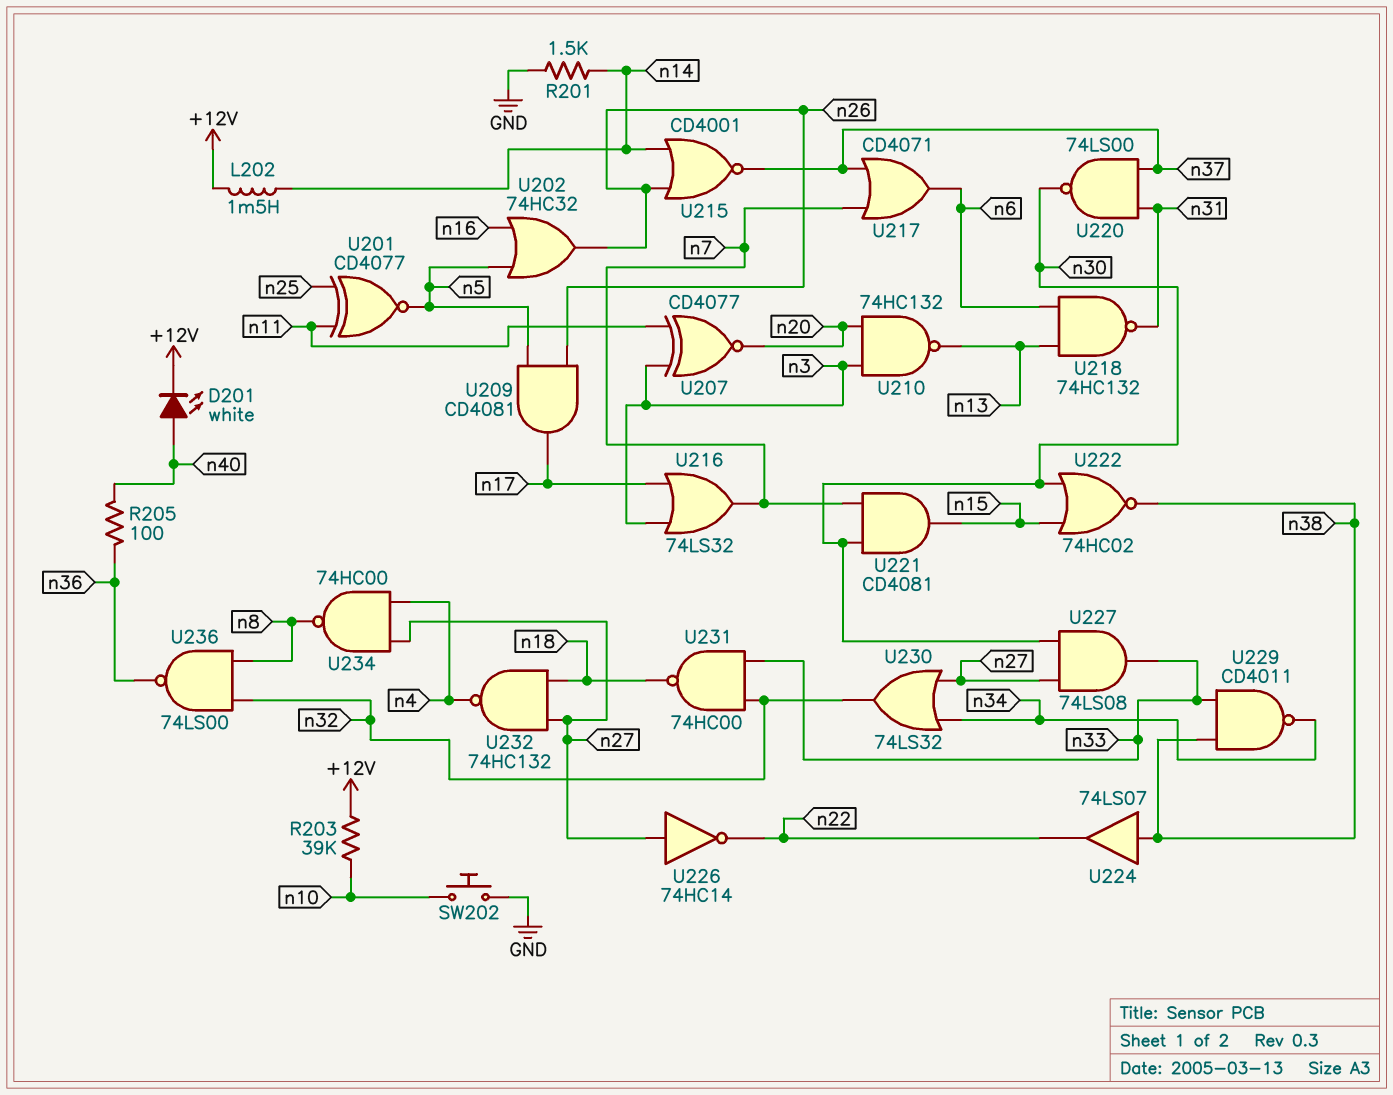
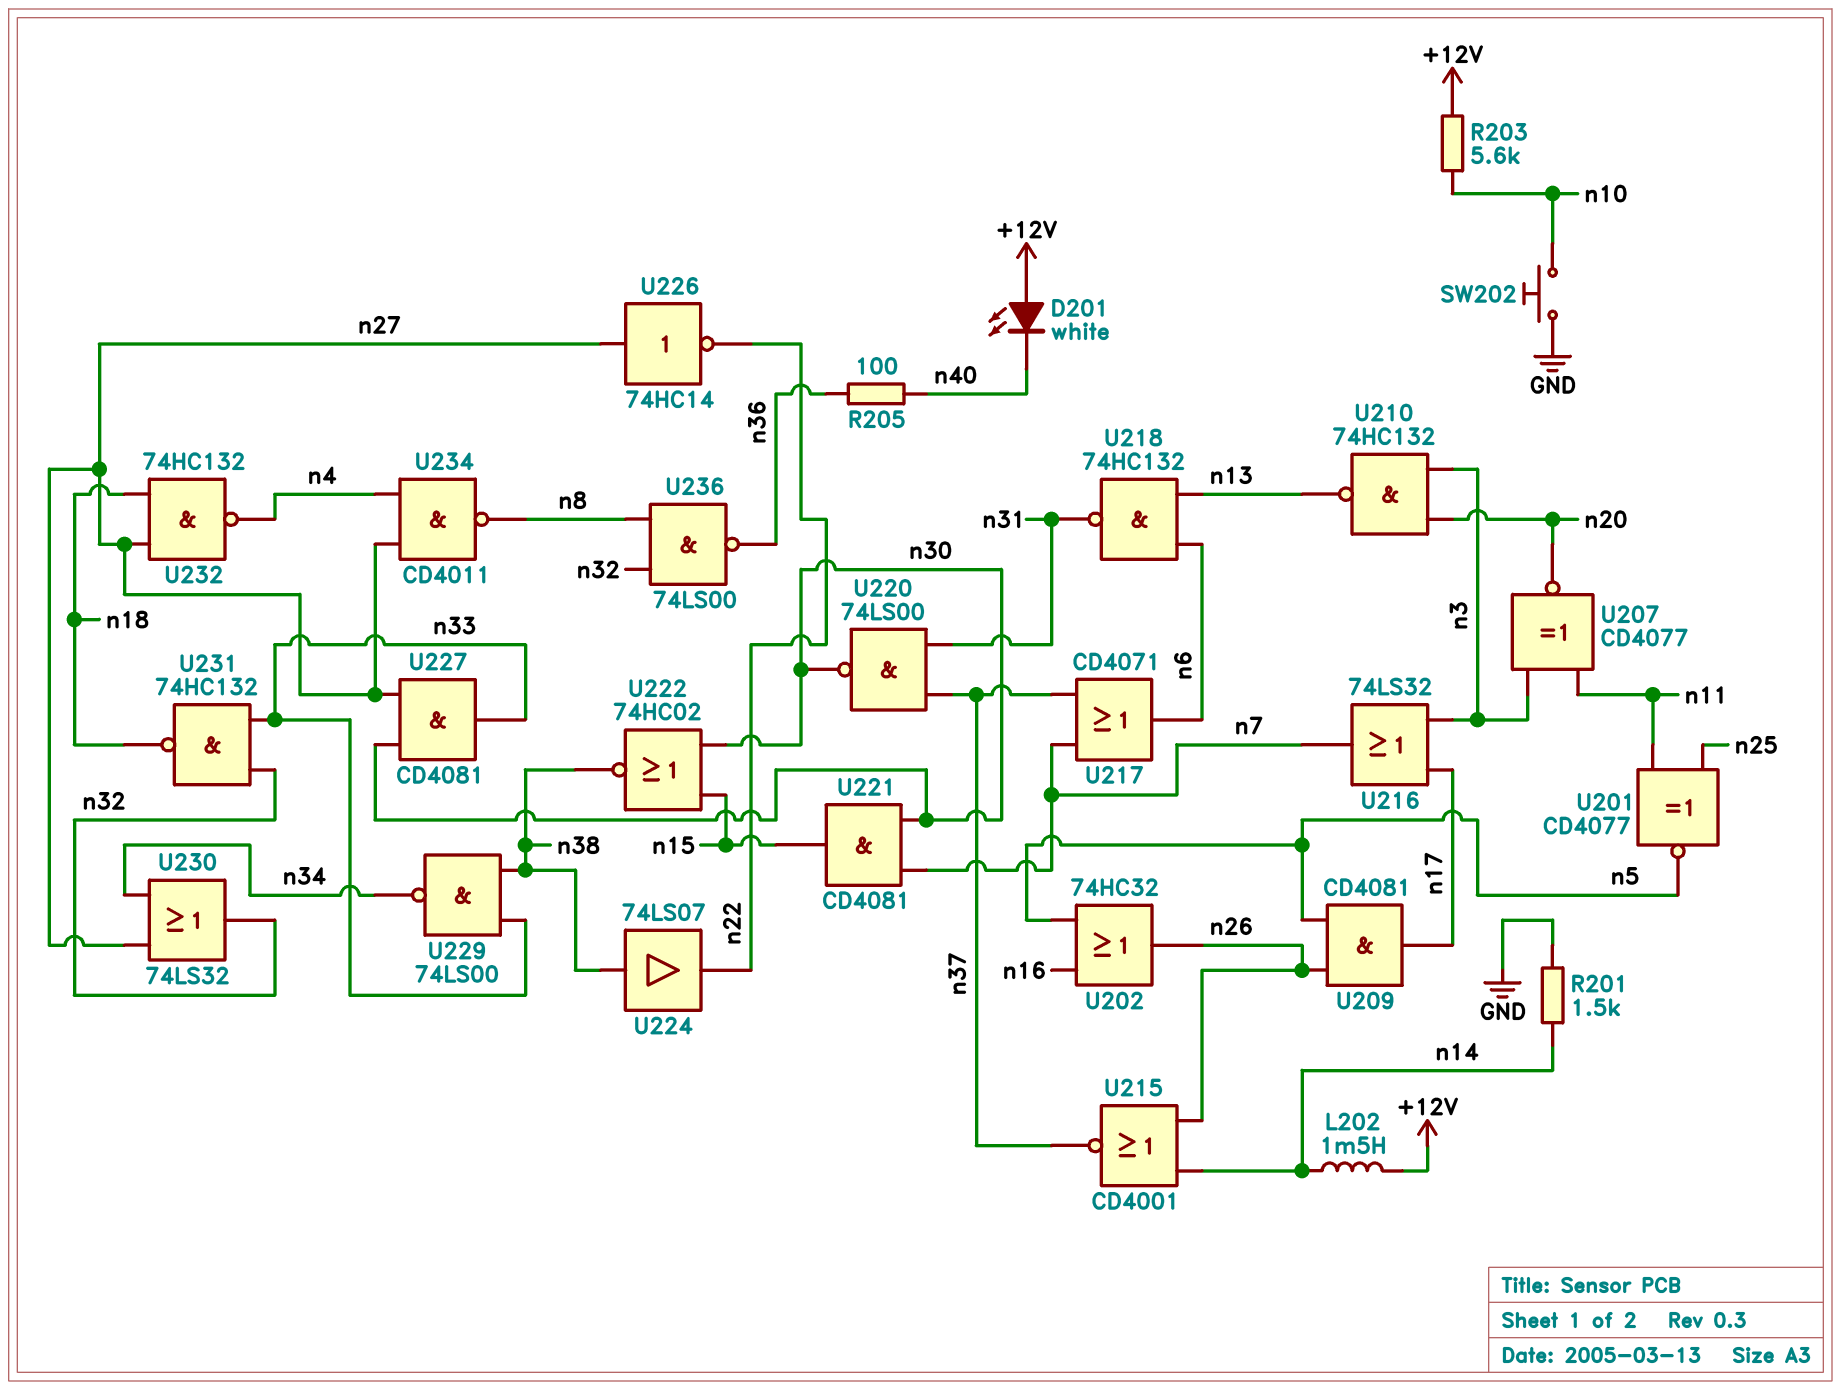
D201: LED white (A n40, K +12V) -> LED white (A +12V, K n40)
R203: 39k (+12V, n10) -> 5.6k (+12V, n10)
U227: AND 74LS08 (in n27, in n30, out n33) -> AND CD4081 (in n27, in n30, out n33)
U229: NAND CD4011 (in n33, in n38, out n34) -> NAND 74LS00 (in n33, in n38, out n34)
U231: NAND 74HC00 (in n32, in n33, out n18) -> NAND 74HC132 (in n32, in n33, out n18)
U234: NAND 74HC00 (in n4, in n27, out n8) -> NAND CD4011 (in n4, in n27, out n8)

